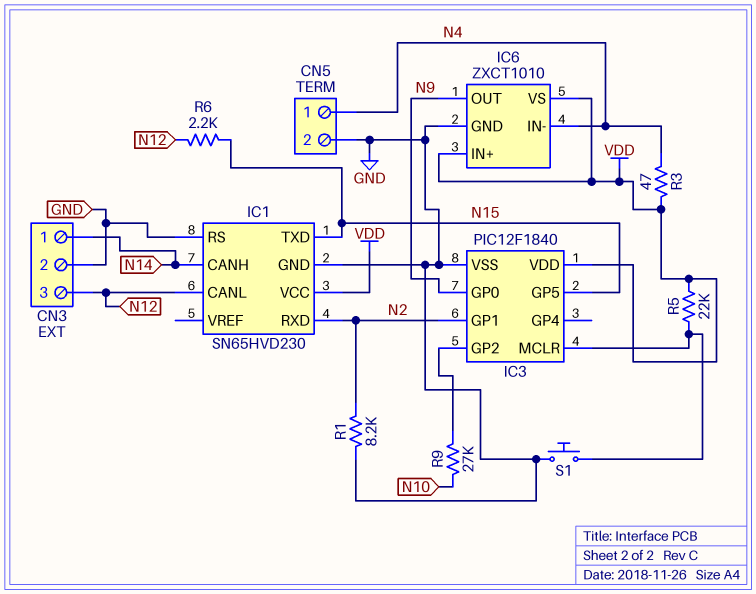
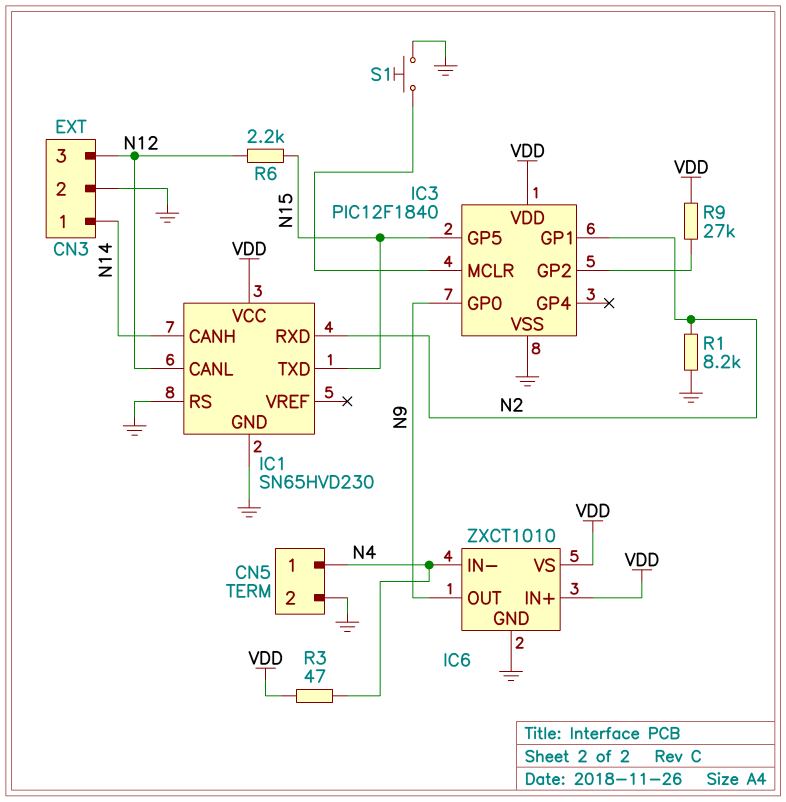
R5: 22k (IC3/MCLR, VDD) -> none
R9: 27k (IC3/GP2, N10) -> 27k (IC3/GP2, VDD)

